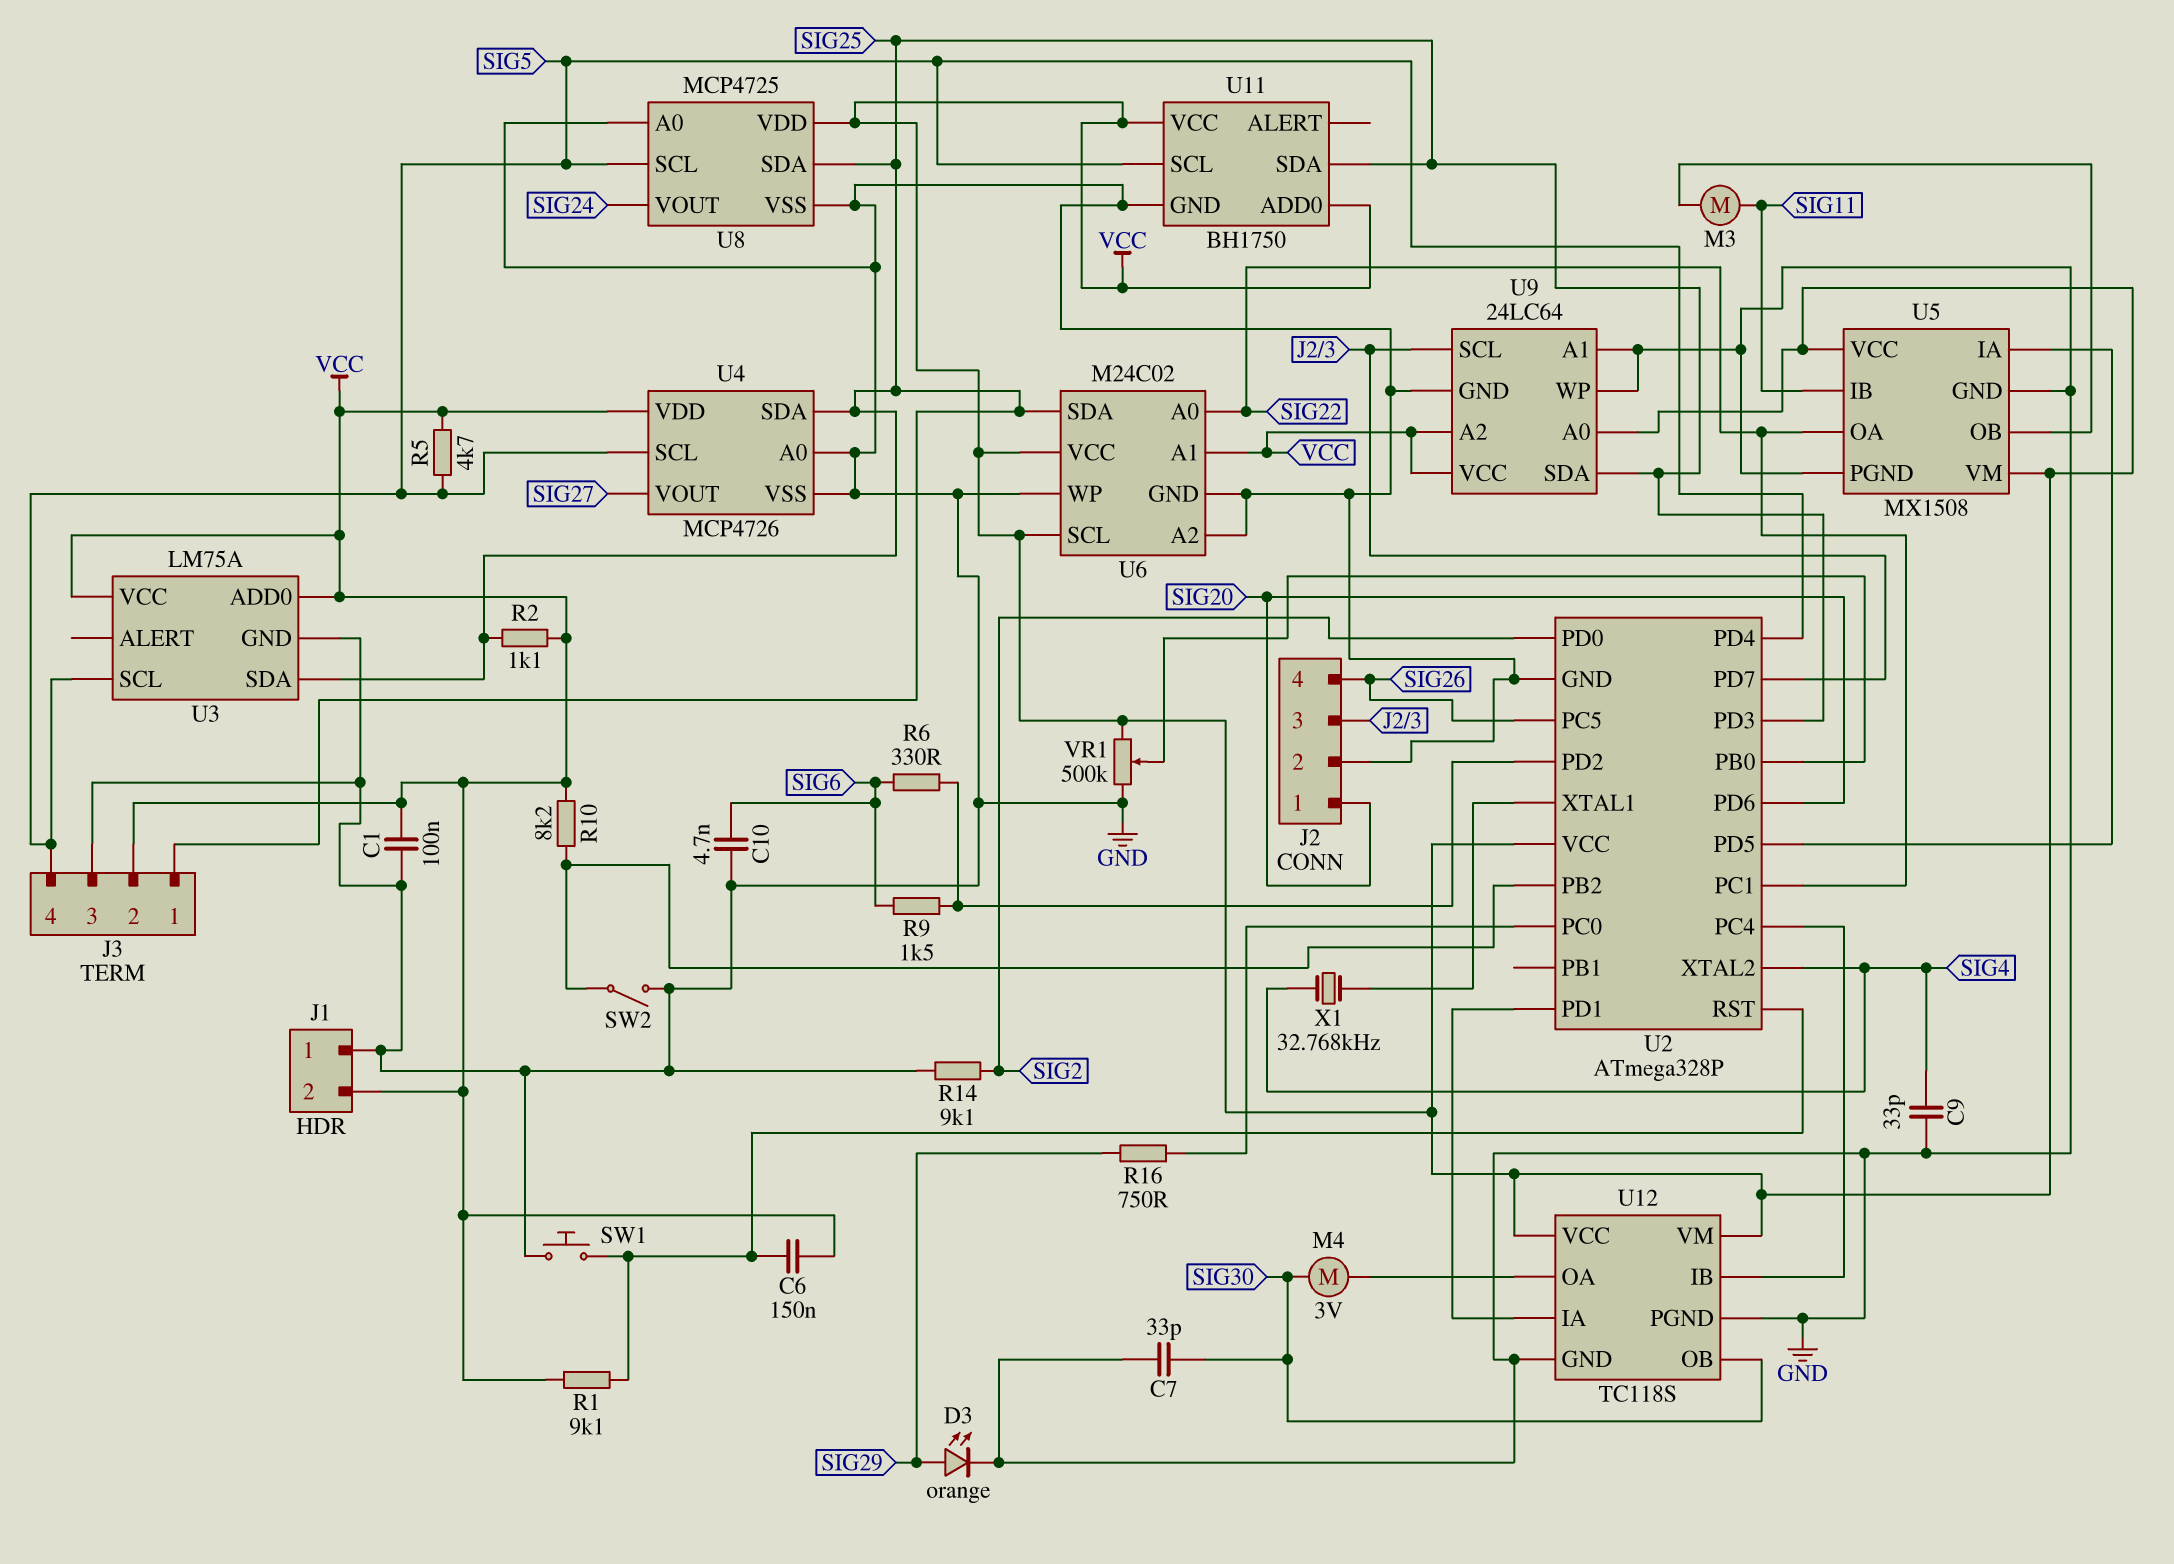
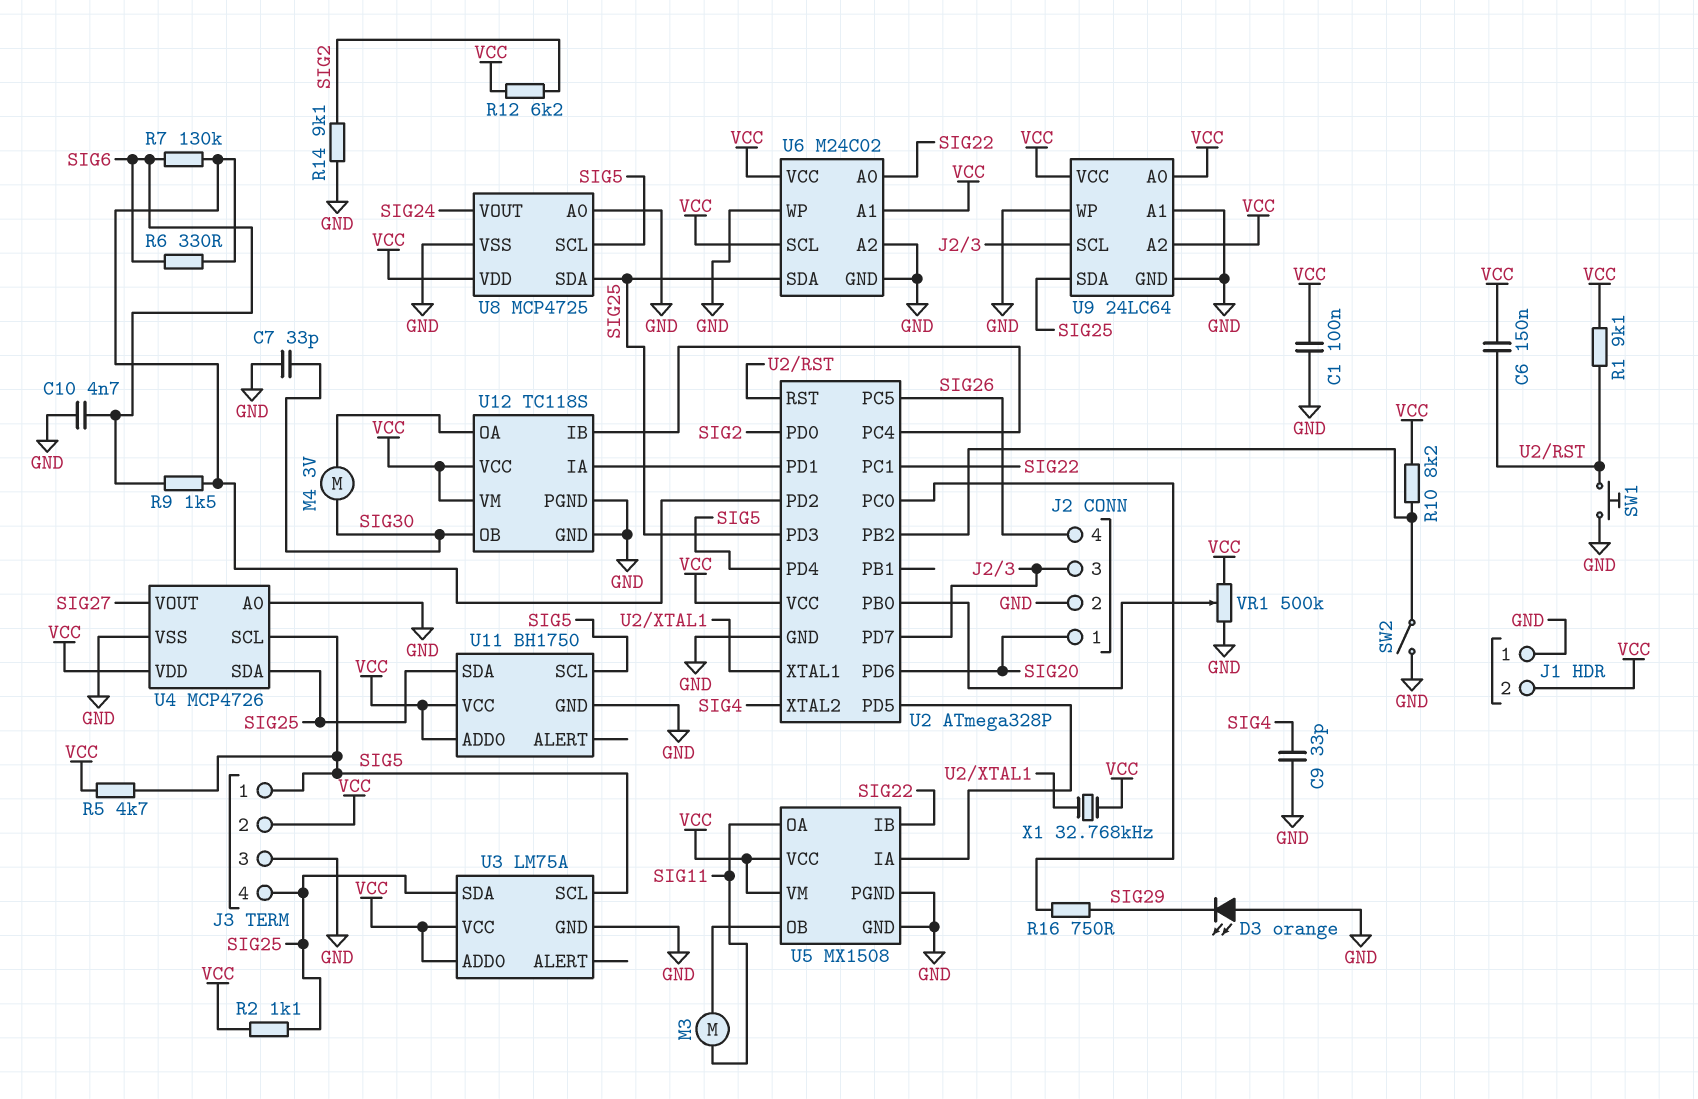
D3: LED orange (A SIG29, K GND) -> LED orange (A GND, K SIG29)
J3 pin 1: SIG25 -> SIG5
J3 pin 4: SIG5 -> SIG25
R7: none -> 130k (SIG6, U2/PD2)
R12: none -> 6.2k (SIG2, VCC)
U5 pin IB: SIG11 -> SIG22
U5 pin OA: SIG22 -> SIG11
X1: 32.768kHz (SIG4, U2/XTAL1) -> 32.768kHz (U2/XTAL1, VCC)

